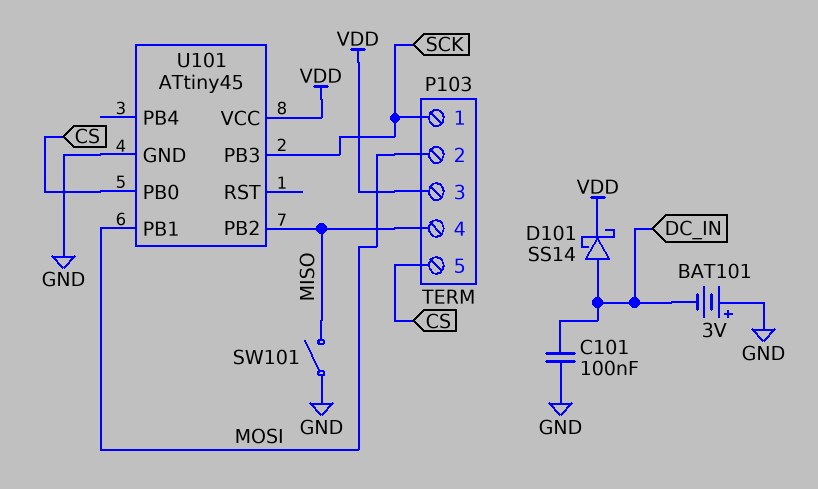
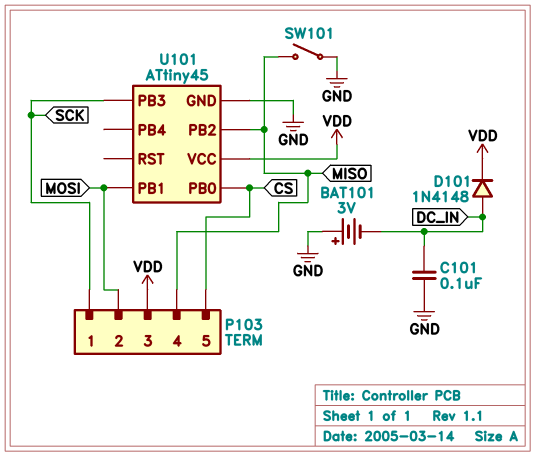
D101: schottky SS14 (A DC_IN, K VDD) -> diode 1N4148 (A DC_IN, K VDD)

